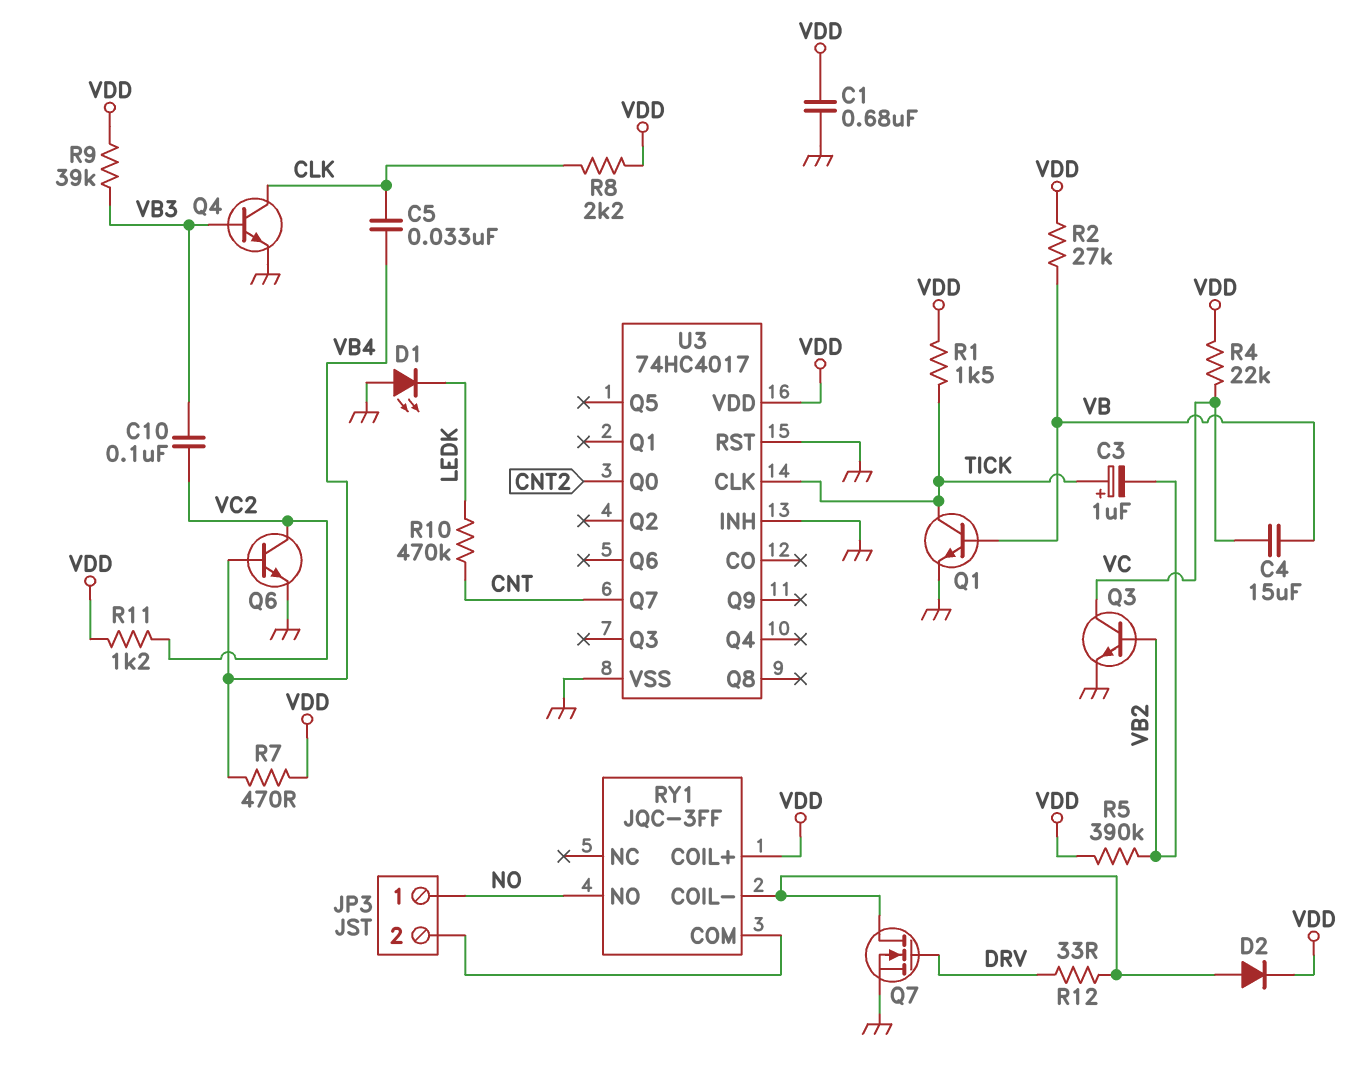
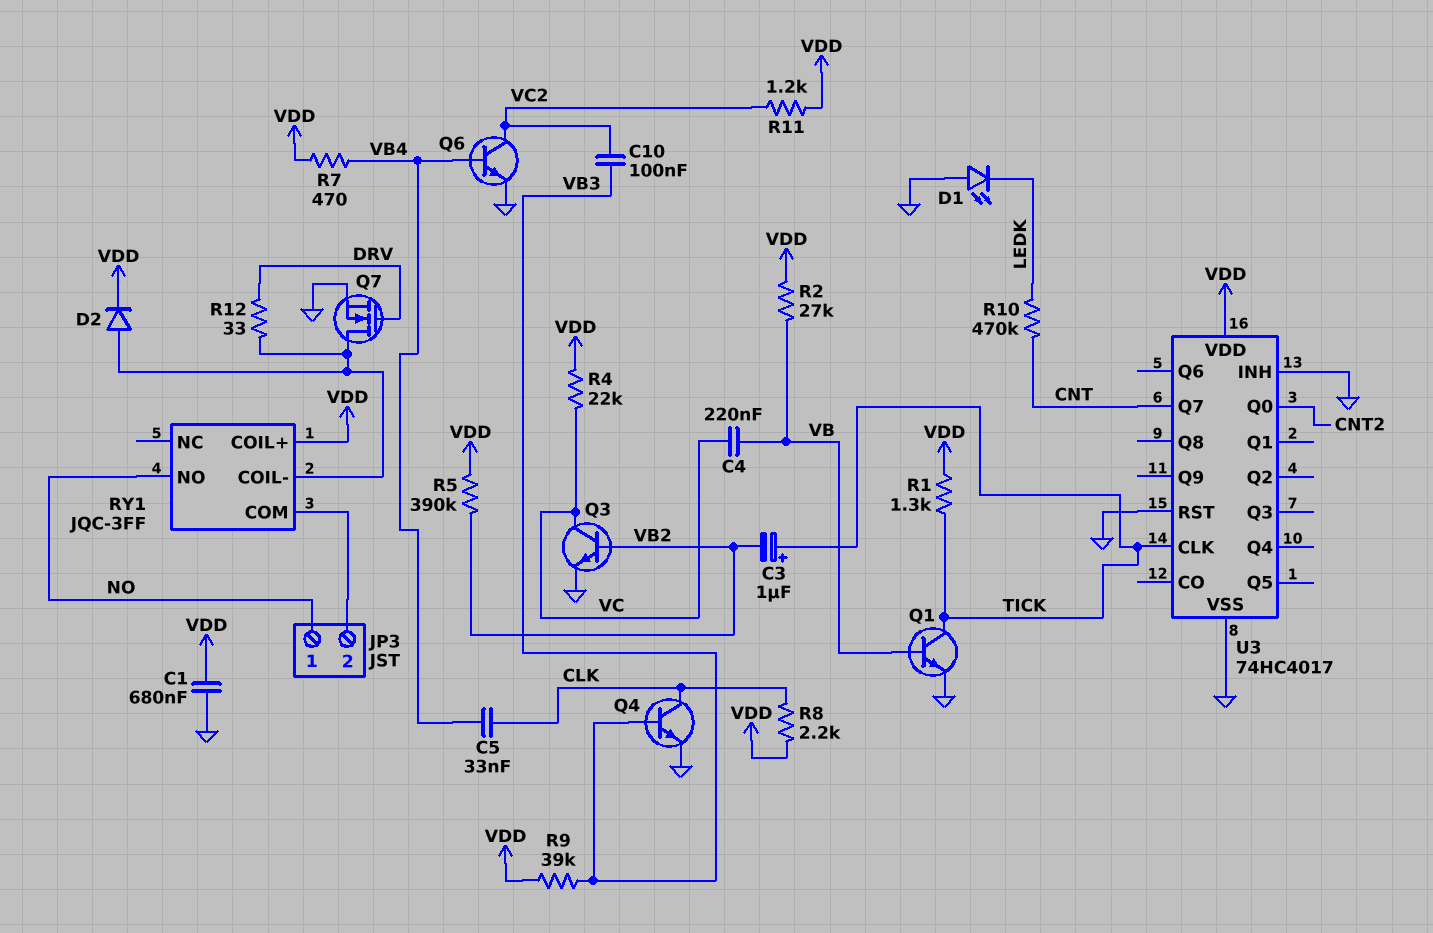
C4: 15uF (VB, VC) -> 220nF (VB, VC)
R1: 1.5k (TICK, VDD) -> 1.3k (TICK, VDD)

